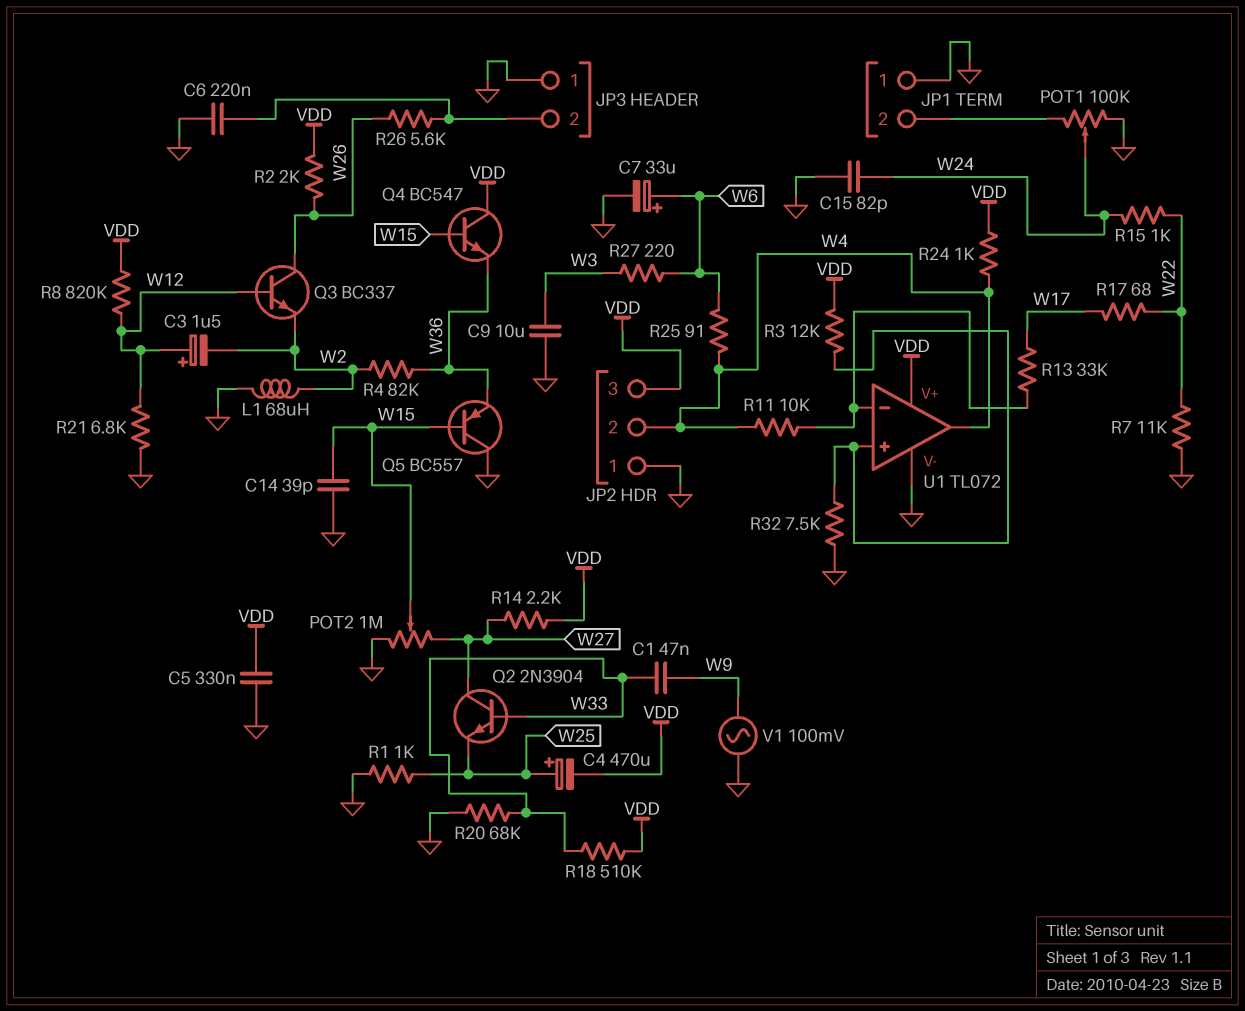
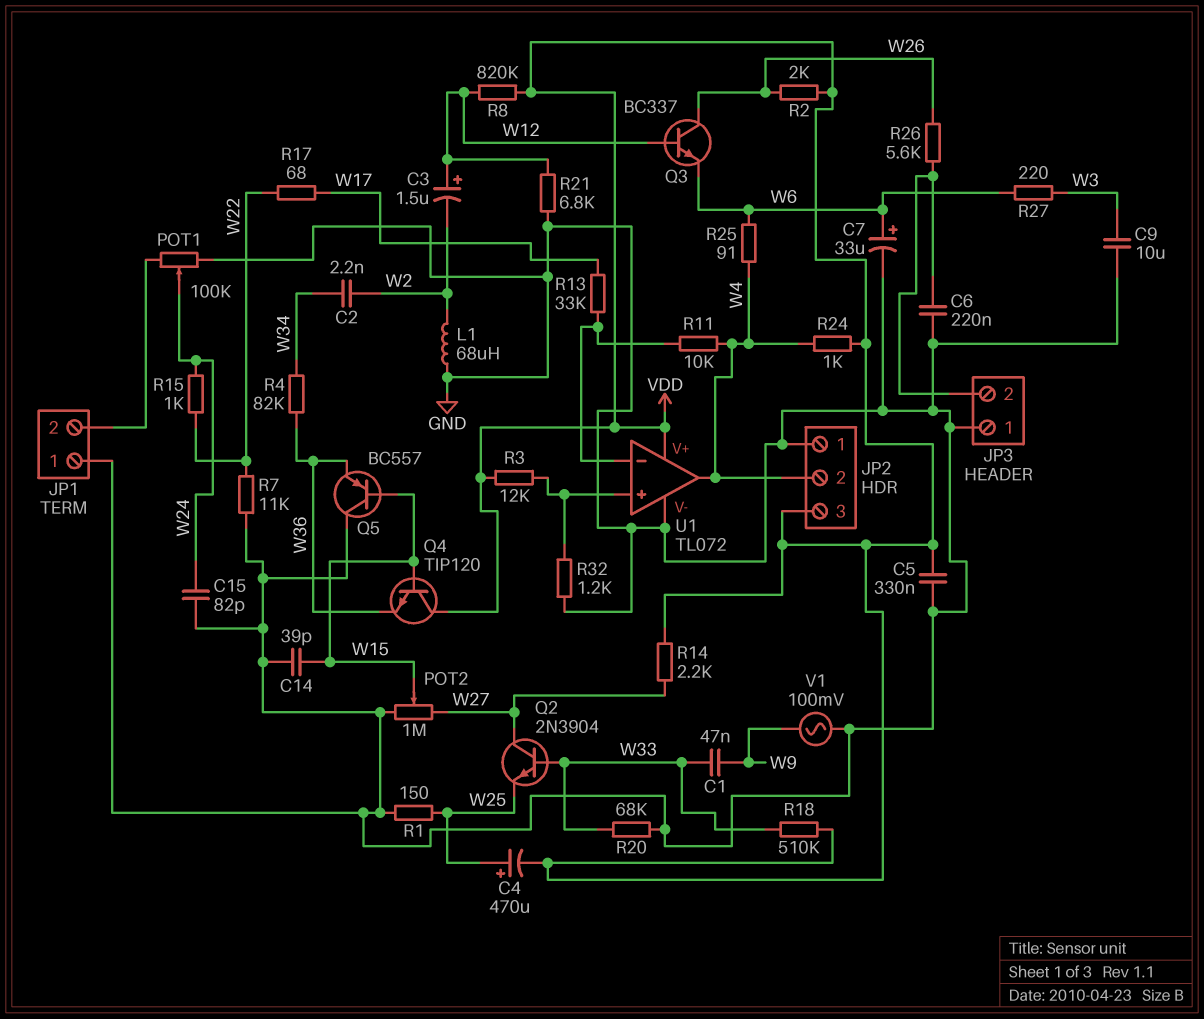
C2: none -> 2.2nF (W2, W34)
Q3: NPN BC337 (B W12, C W26, E W2) -> NPN BC337 (B W12, C W26, E W6)
Q4: NPN BC547 (B W15, C VDD, E W36) -> NPN TIP120 (B W15, C VDD, E W36)
R1: 1k (GND, W25) -> 150 (GND, W25)
R4: 82k (W2, W36) -> 82k (W34, W36)
R32: 7.5k (GND, U1/in+) -> 1.2k (GND, U1/in+)

